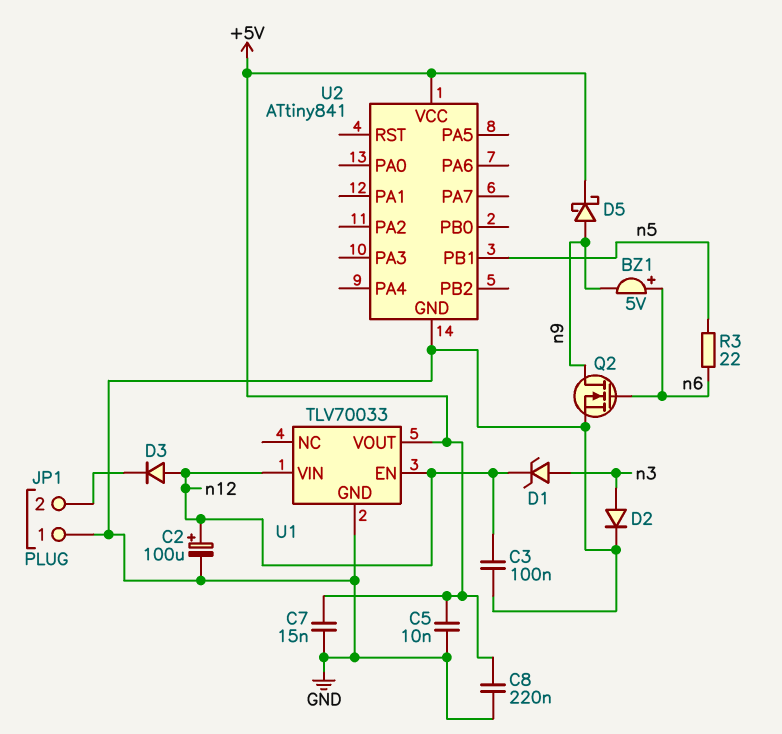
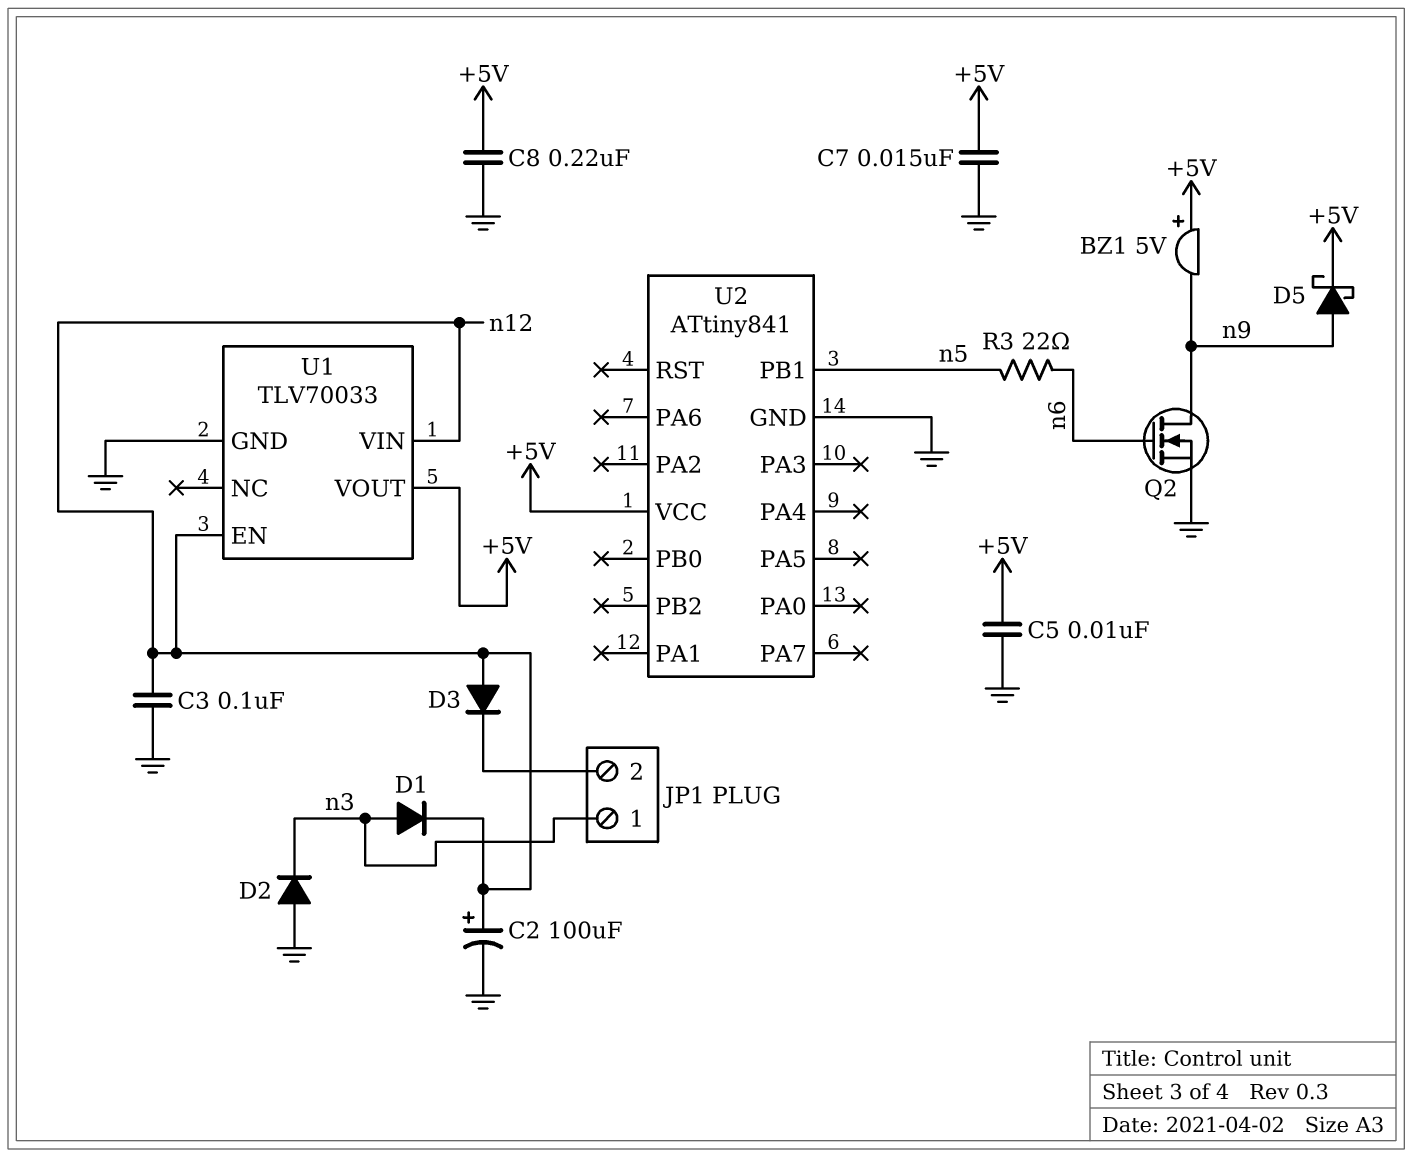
BZ1: buzzer 5V (plus n6, minus n9) -> buzzer 5V (plus +5V, minus n9)
D1: zener (A n3, K n12) -> diode (A n3, K n12)
D2: diode (A n3, K GND) -> diode (A GND, K n3)
JP1 pin 1: GND -> n3

